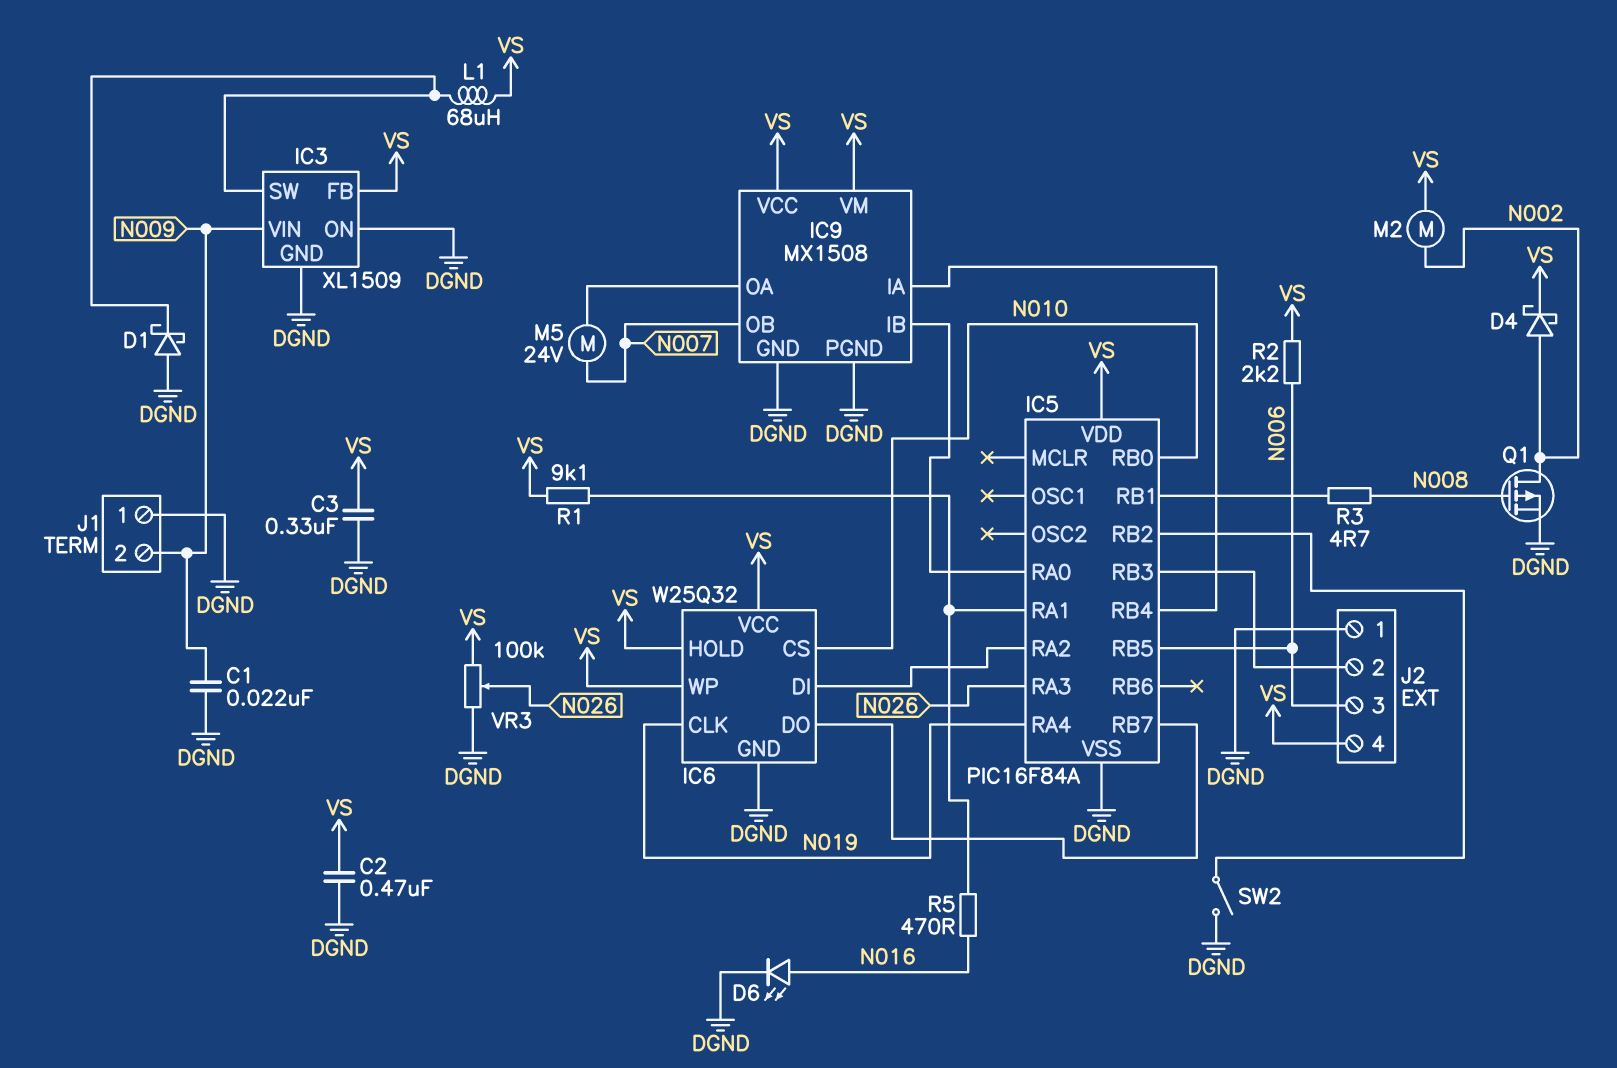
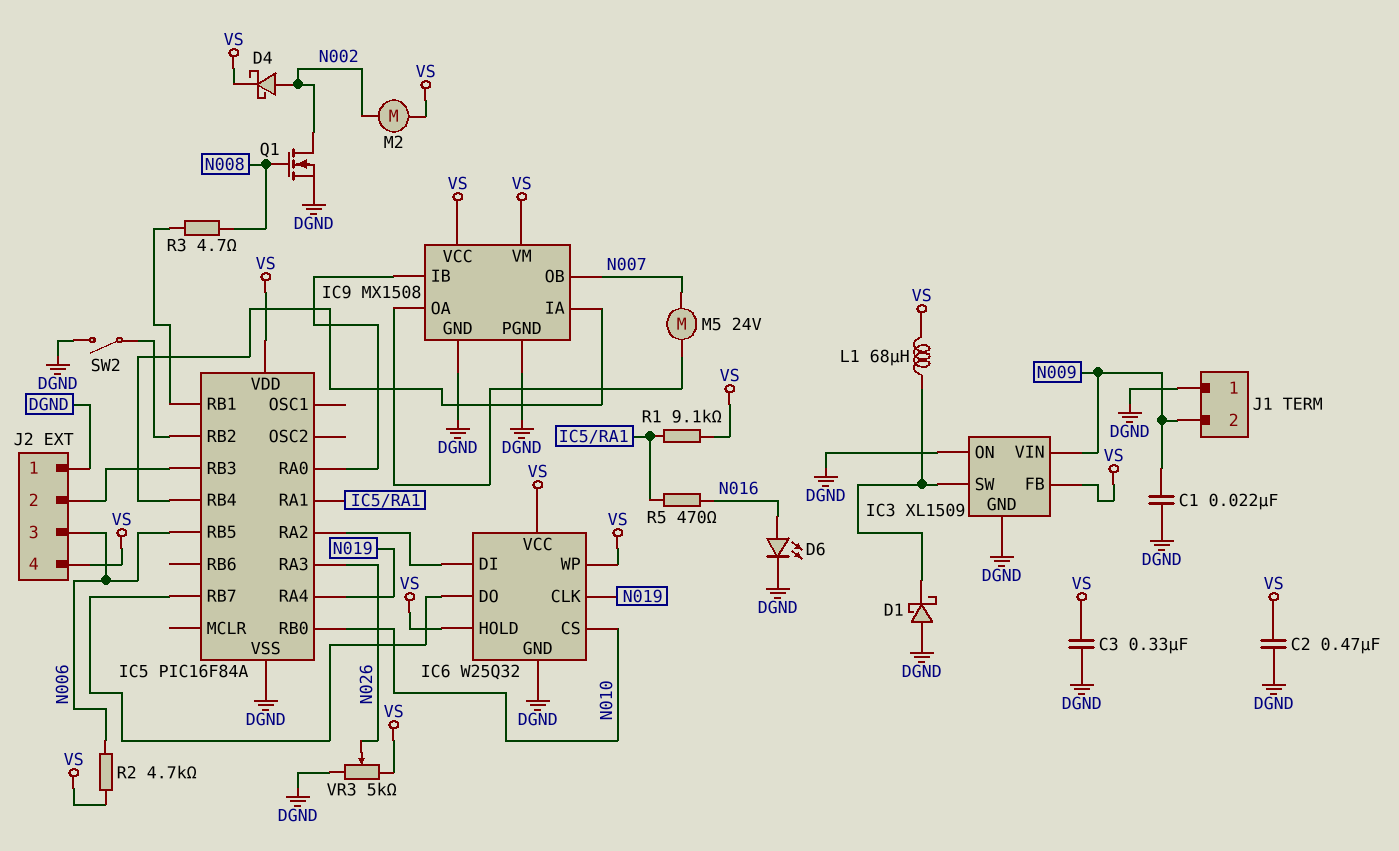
Q1: PMOS (G N008, D N002, S DGND) -> NMOS (G N008, D N002, S DGND)
R2: 2.2k (N006, VS) -> 4.7k (N006, VS)
VR3: 100k (DGND, VS, wiper N026) -> 5k (DGND, VS, wiper N026)

